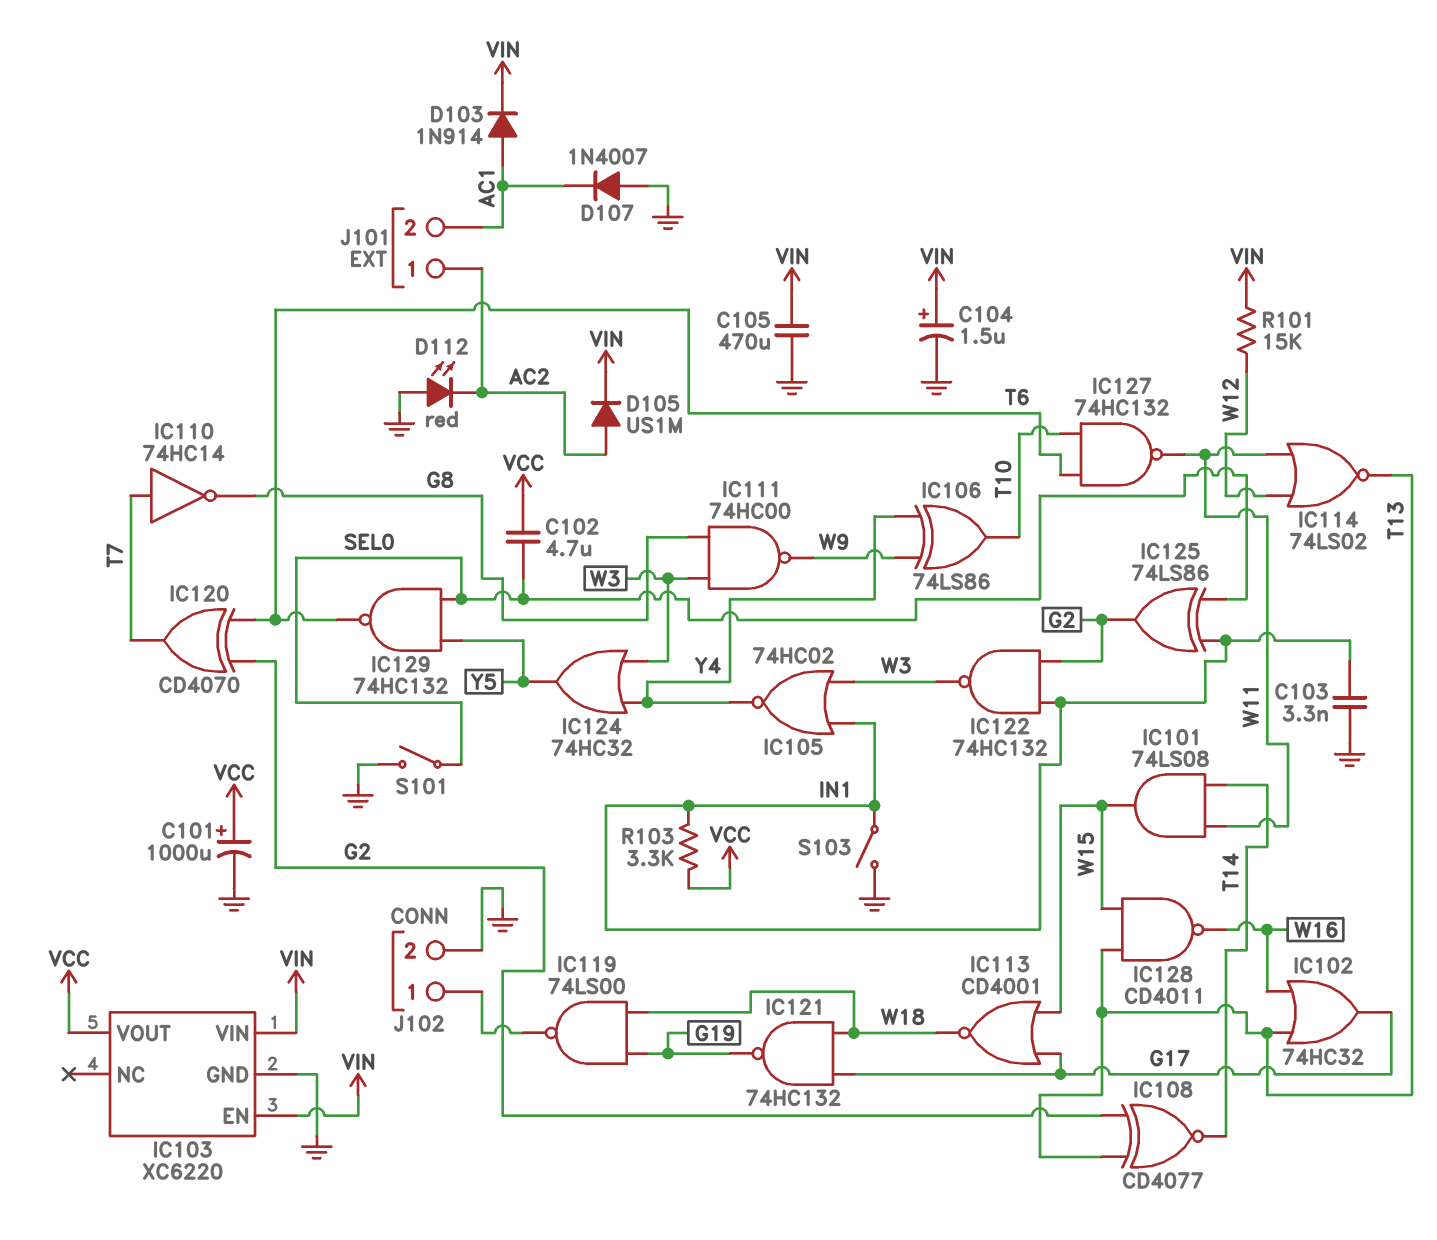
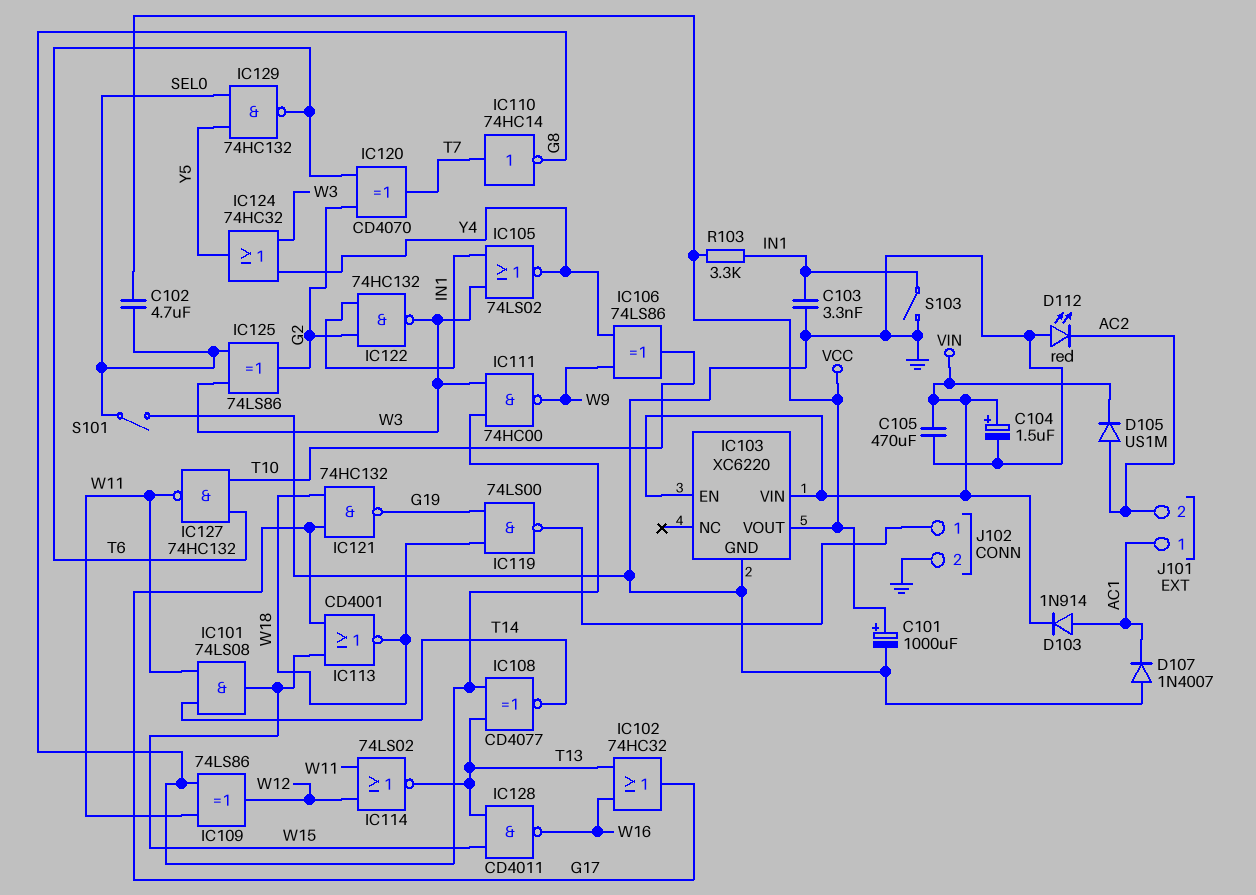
IC105: NOR 74HC02 (in IN1, in W3, out Y4) -> NOR 74LS02 (in IN1, in W3, out Y4)
IC108: XNOR CD4077 (in G2, in T13, out T14) -> XNOR CD4077 (in G8, in T13, out T14)
IC109: none -> XOR 74LS86 (in G8, in W11, out W12)
IC125: XOR 74LS86 (in IN1, in SEL0, out G2) -> XOR 74LS86 (in SEL0, in W3, out G2)
J101 pin 1: AC2 -> AC1
J101 pin 2: AC1 -> AC2
R101: 15k (VIN, W12) -> none

